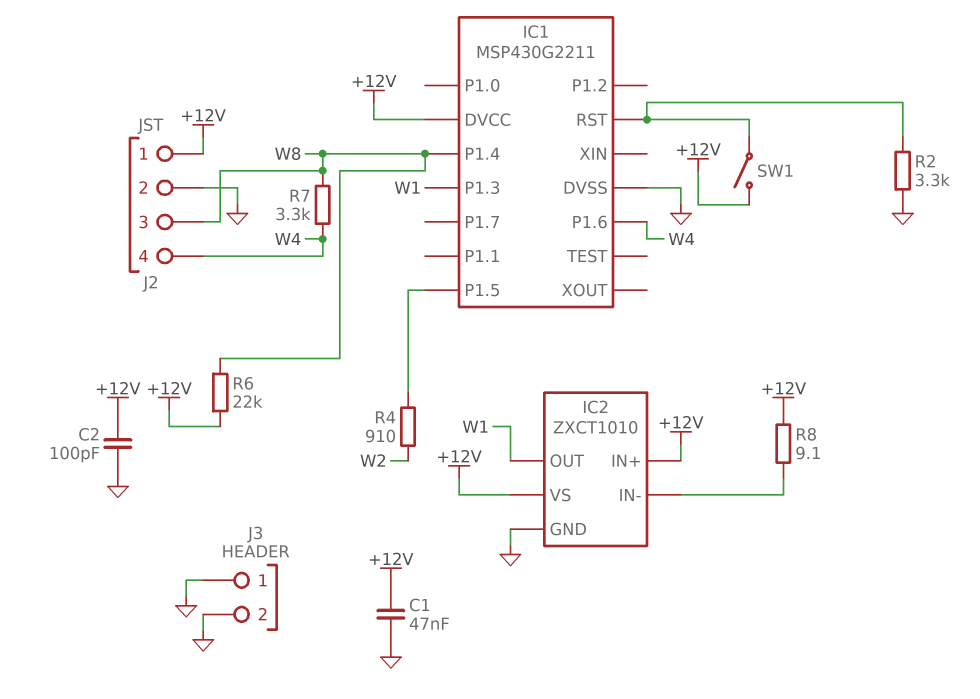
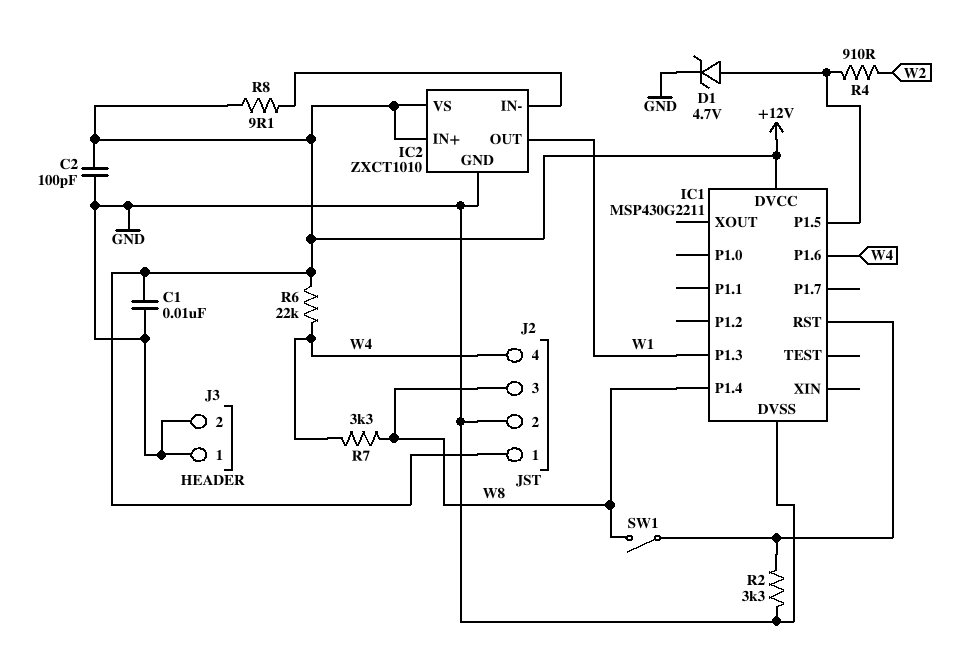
C1: 47nF (+12V, GND) -> 10nF (+12V, GND)
D1: none -> zener 4.7V (A IC1/P1.5, K GND)
R6: 22k (+12V, W8) -> 22k (+12V, W4)
SW1: switch (+12V, IC1/RST) -> switch (IC1/RST, W8)

